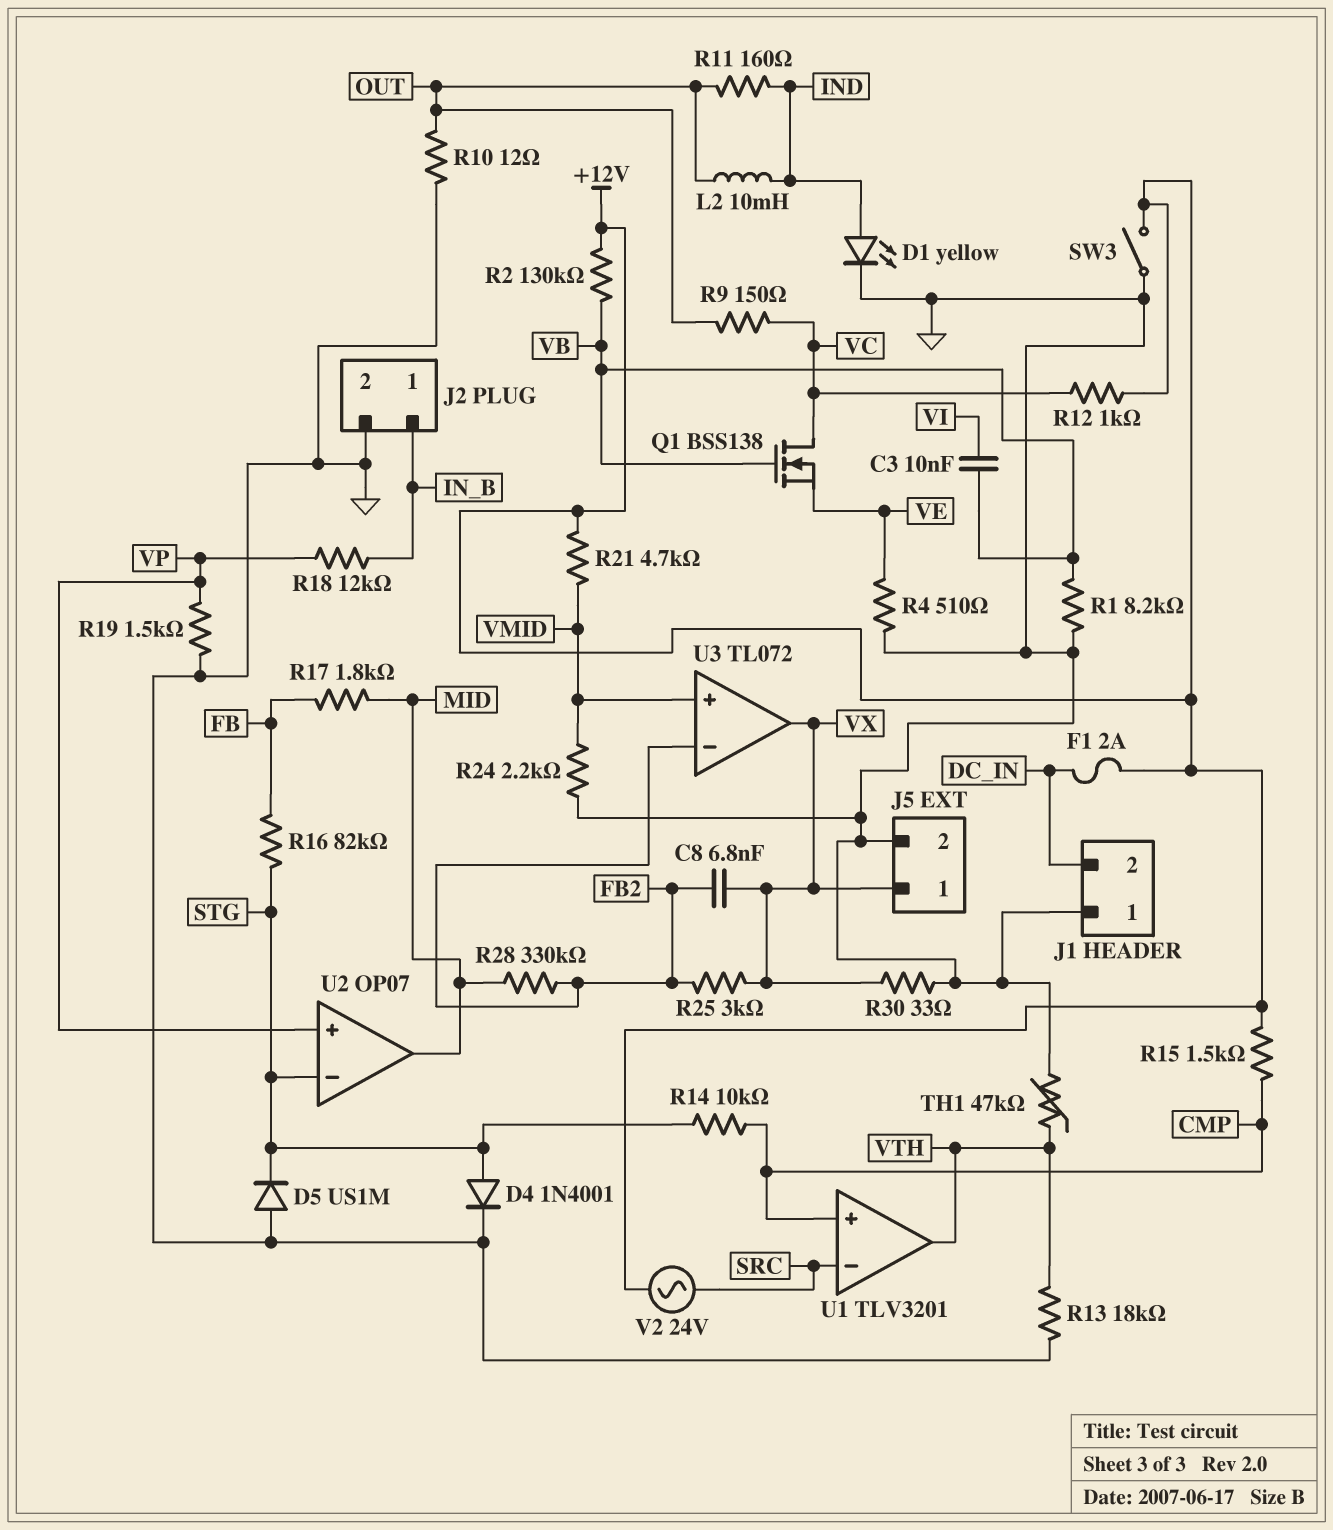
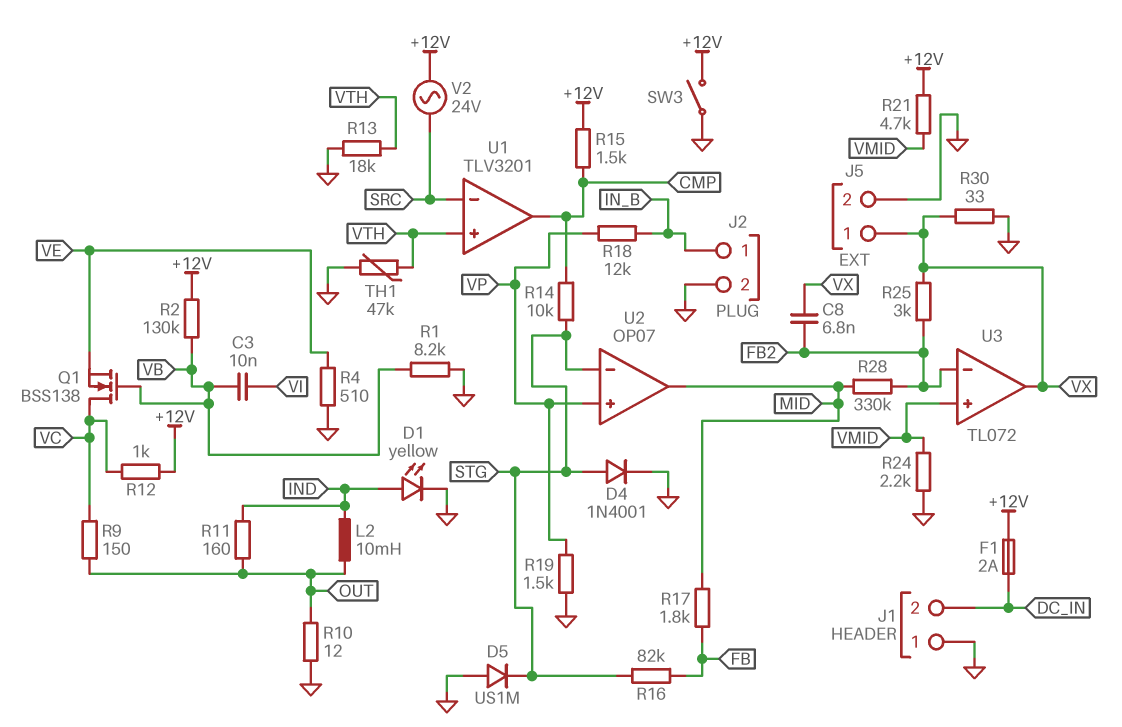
U1 pin in+: CMP -> VTH
U1 pin out: VTH -> CMP

